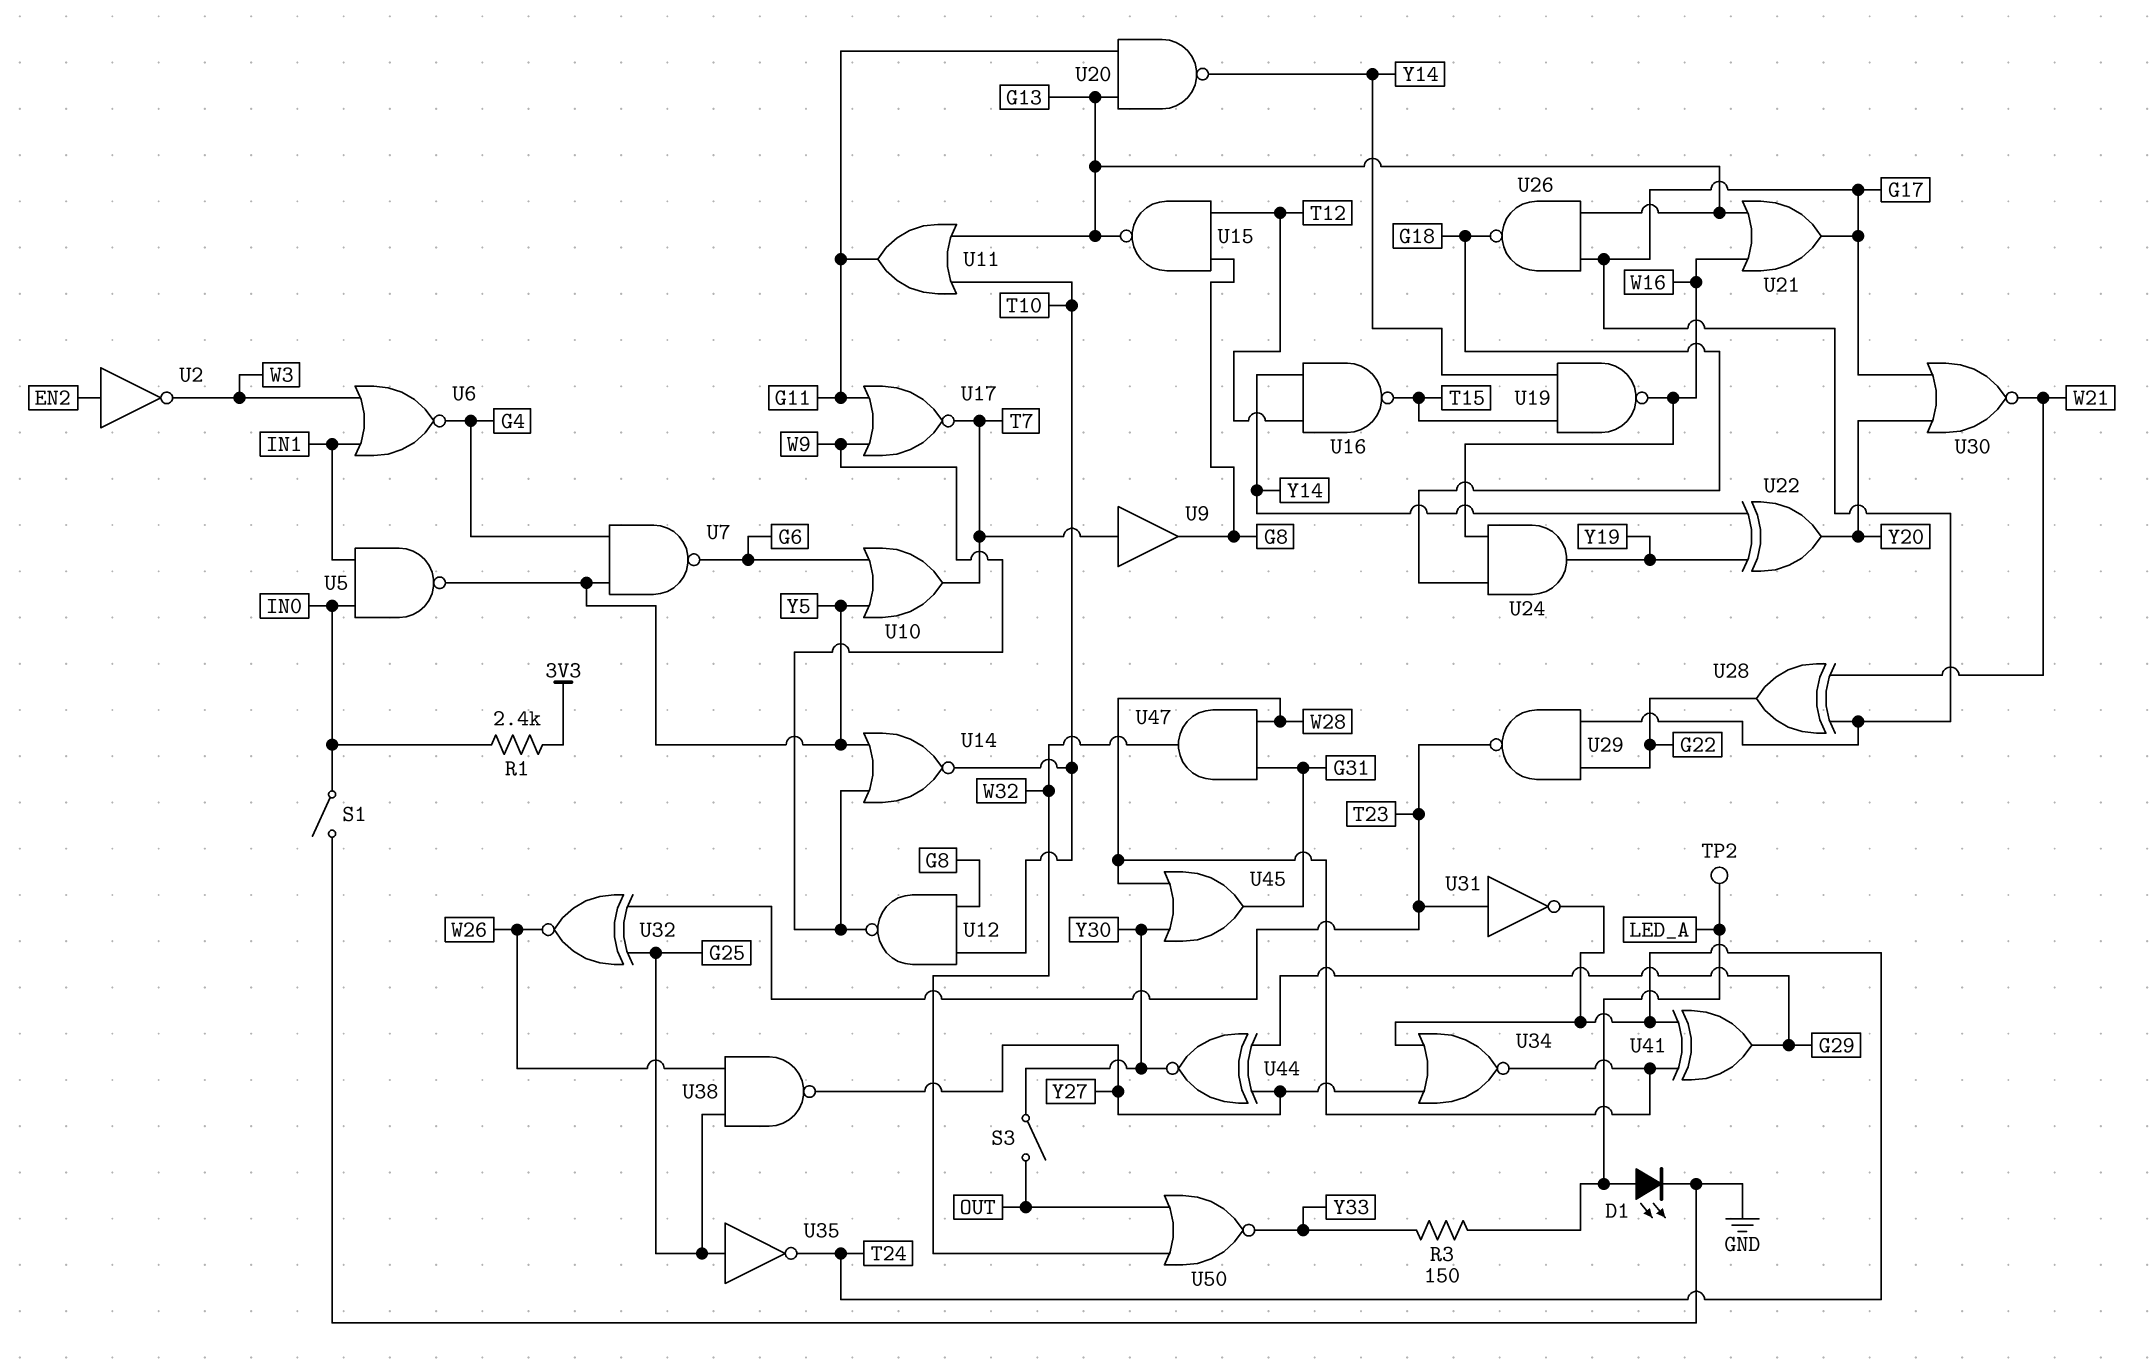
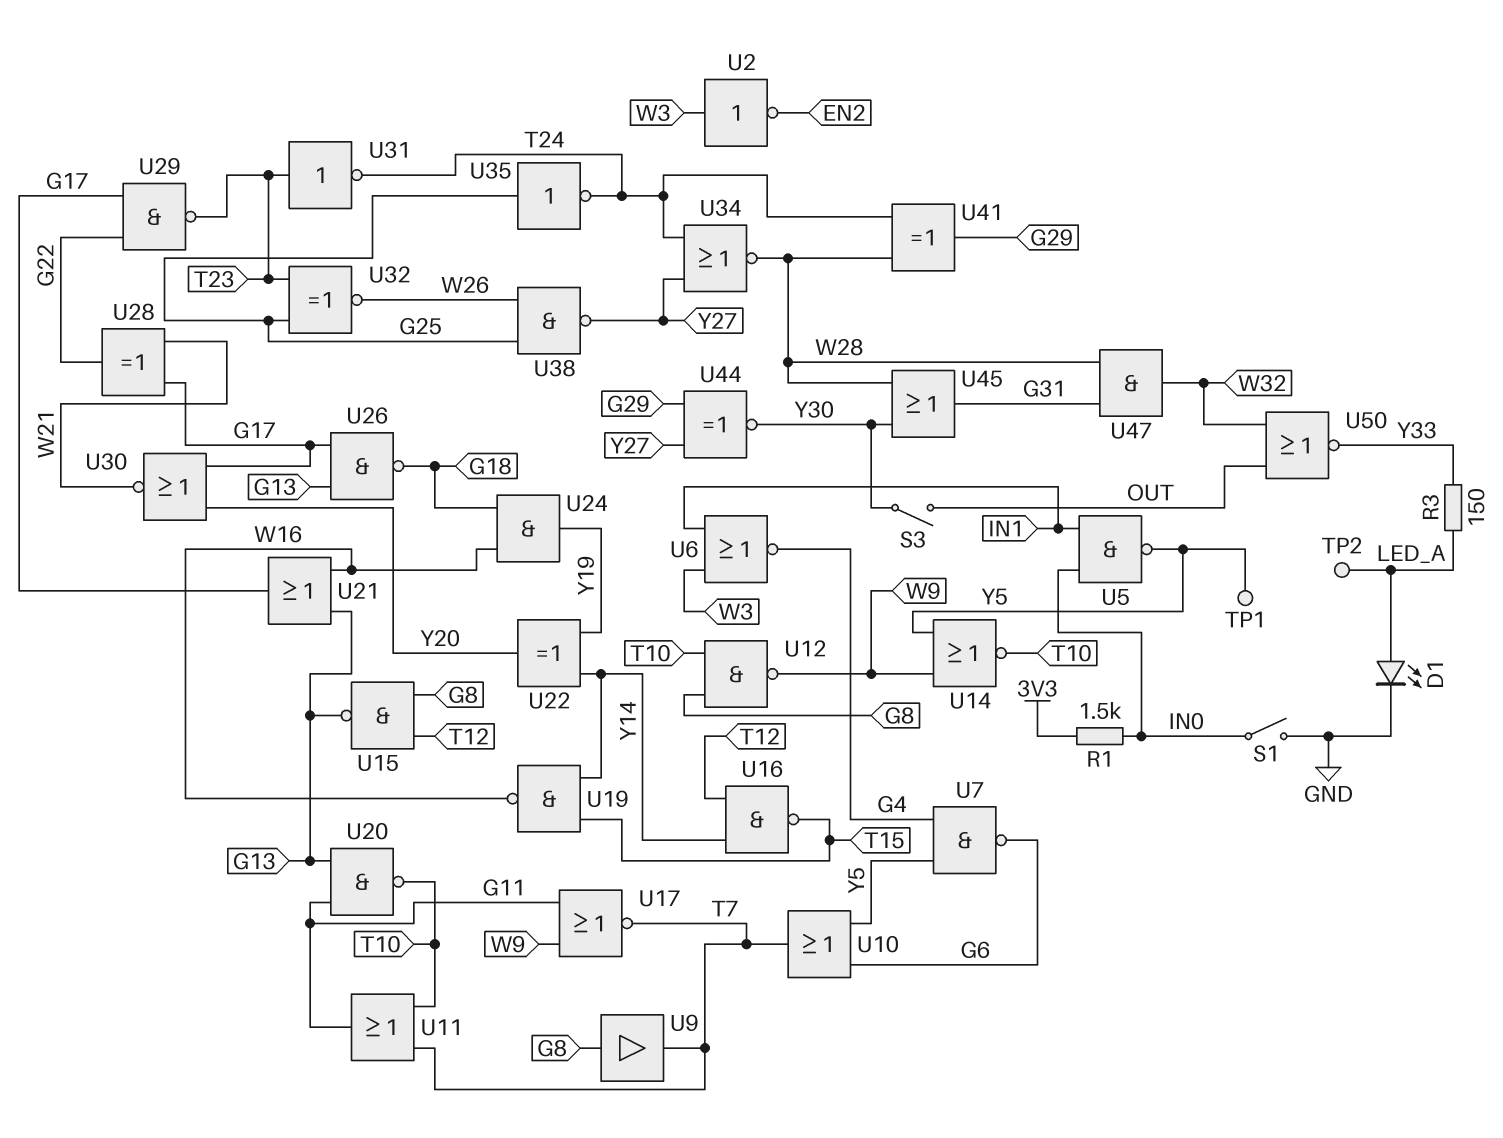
R1: 2.4k (3V3, IN0) -> 1.5k (3V3, IN0)
TP1: none -> test point (Y5)
U2: NOT (in EN2, out W3) -> NOT (in W3, out EN2)
U9: buffer (in T7, out G8) -> buffer (in G8, out T7)
U11: OR (in G13, in T10, out G11) -> OR (in T7, in T10, out G11)
U20: NAND (in G11, in G13, out Y14) -> NAND (in G11, in G13, out T10)

